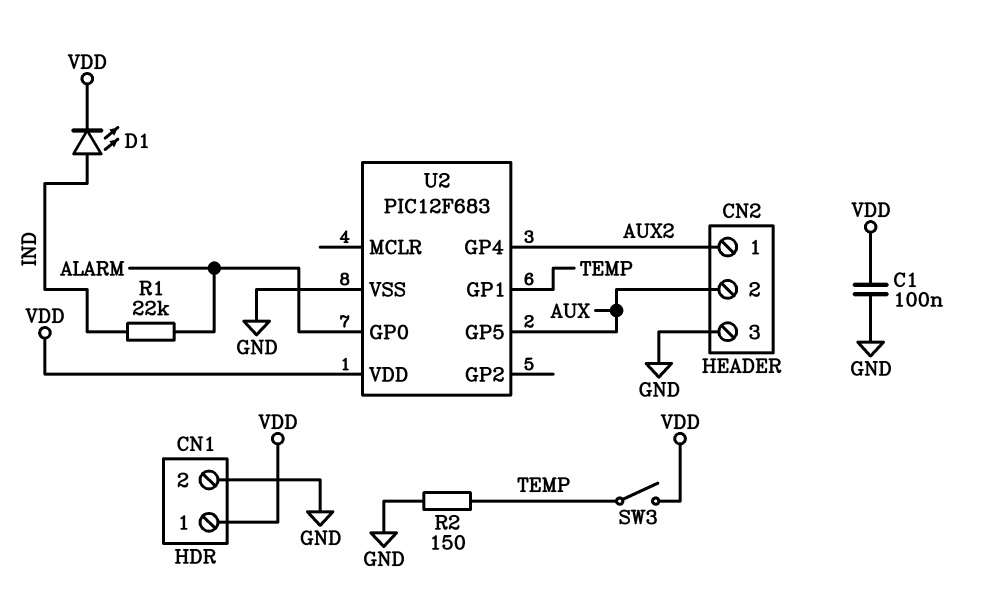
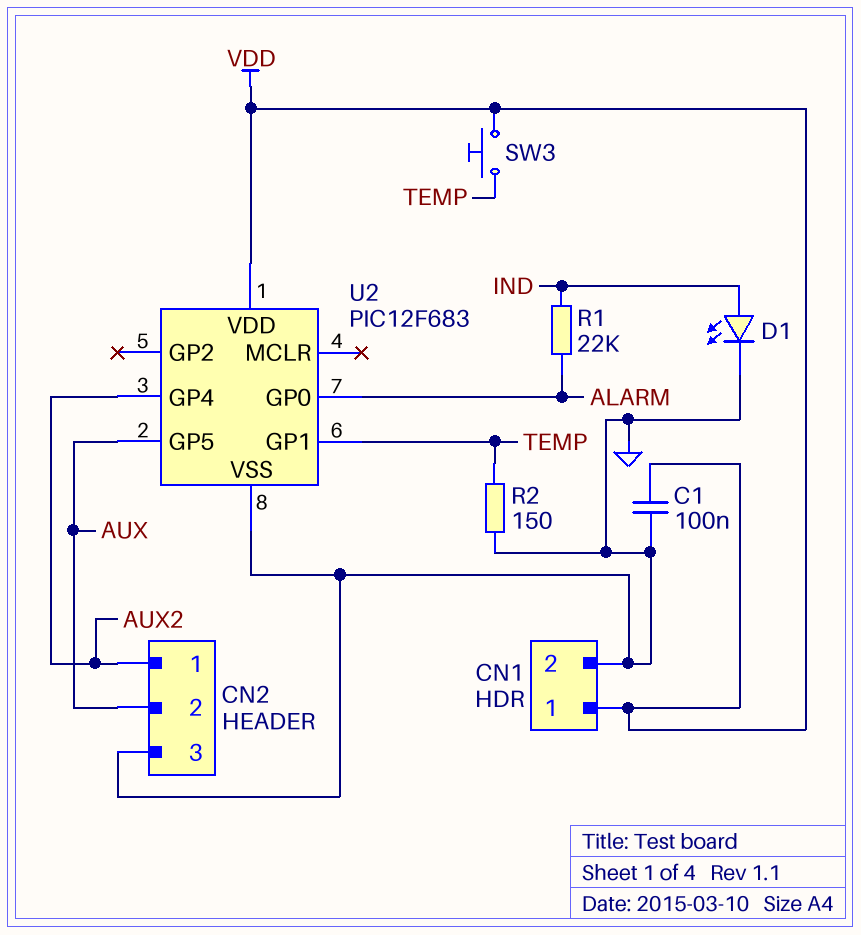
D1: LED (A IND, K VDD) -> LED (A IND, K GND)
SW3: switch (TEMP, VDD) -> button (TEMP, VDD)

